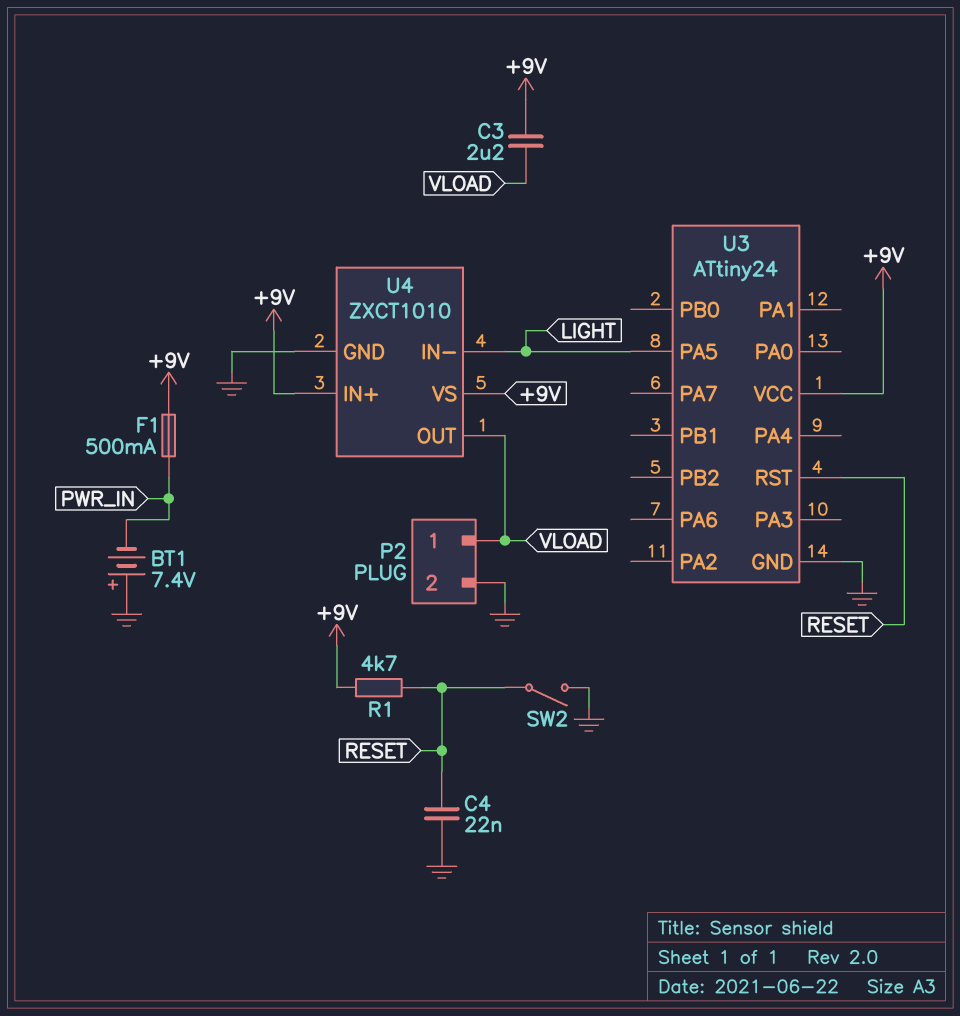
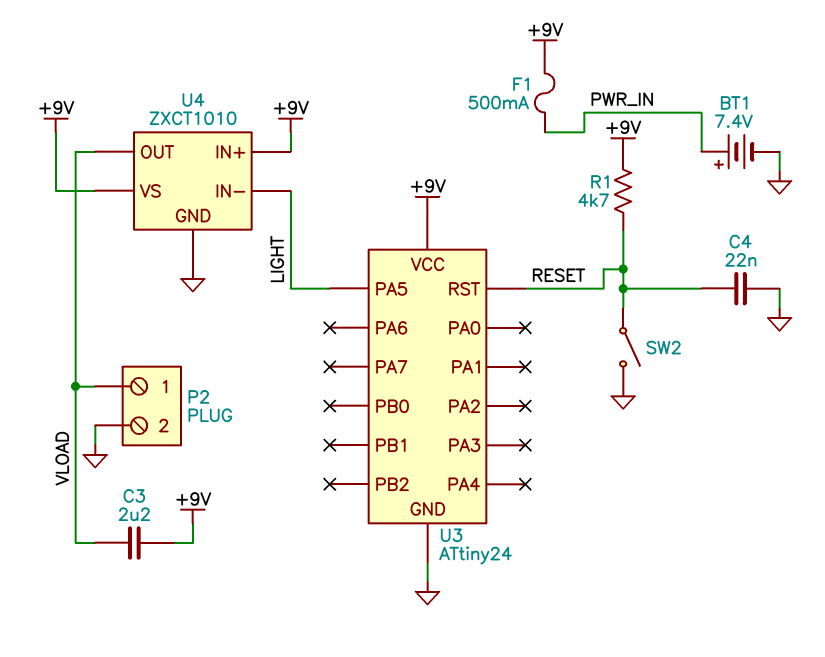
BT1: 7.4V (plus GND, minus PWR_IN) -> 7.4V (plus PWR_IN, minus GND)

